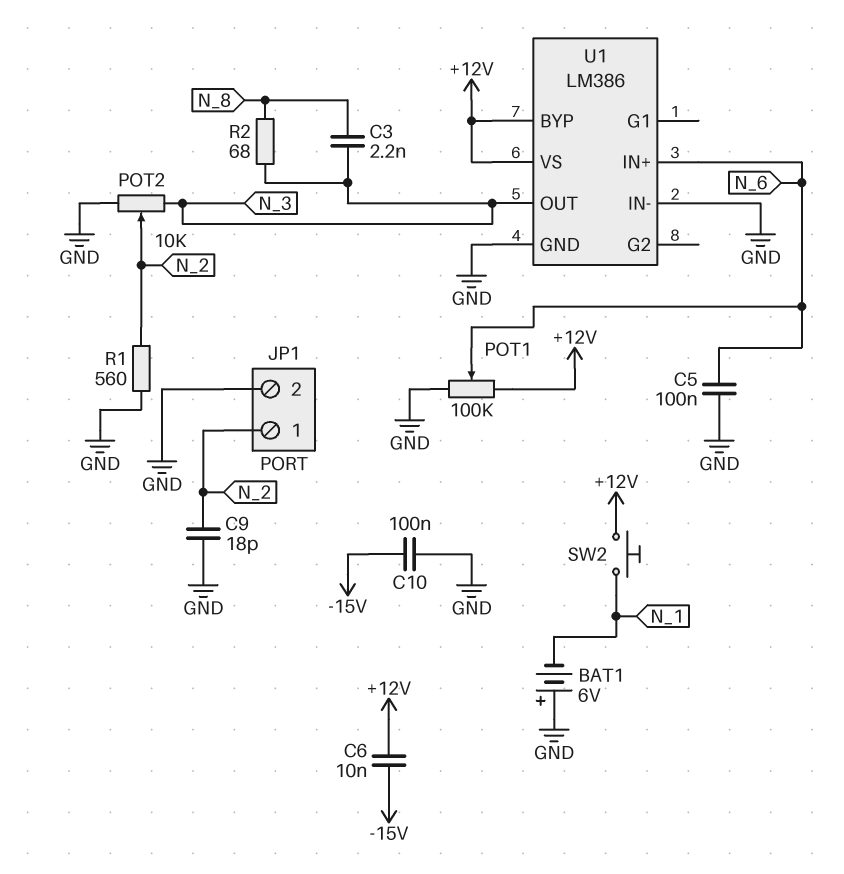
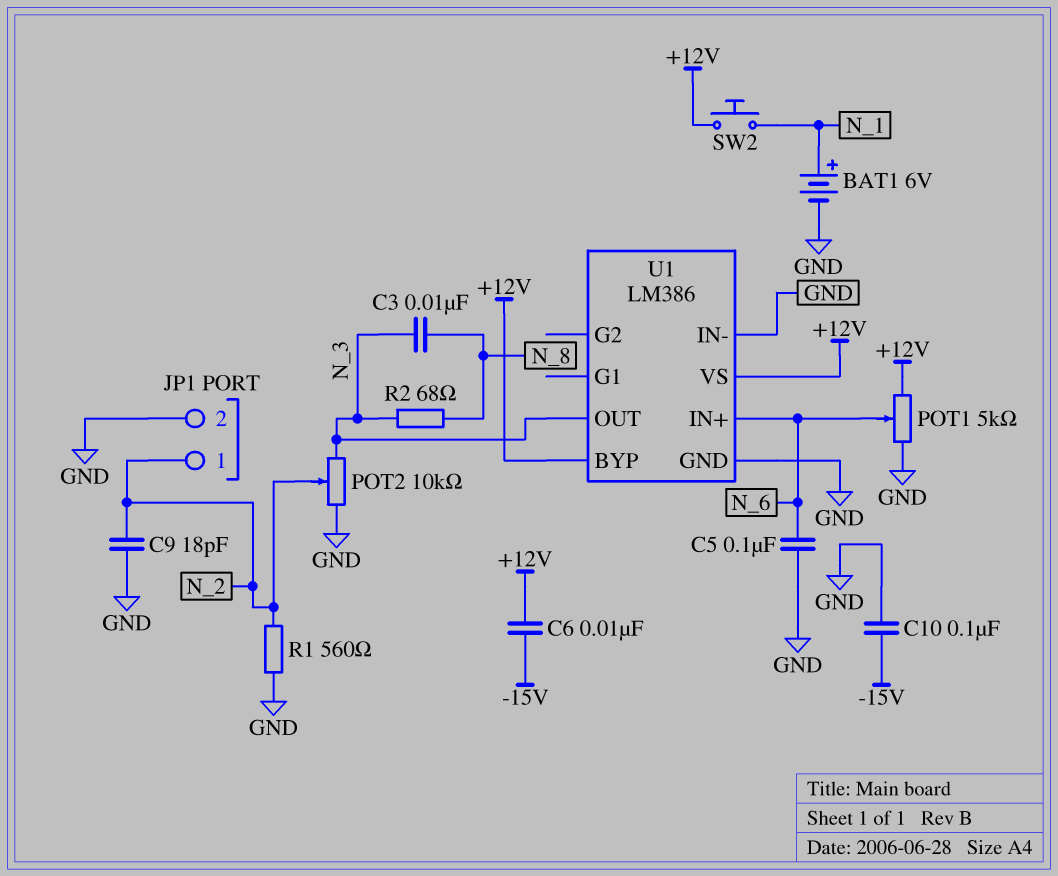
BAT1: 6V (plus GND, minus N_1) -> 6V (plus N_1, minus GND)
C3: 2.2nF (N_3, N_8) -> 10nF (N_3, N_8)
POT1: 100k (+12V, GND, wiper N_6) -> 5k (+12V, GND, wiper N_6)

